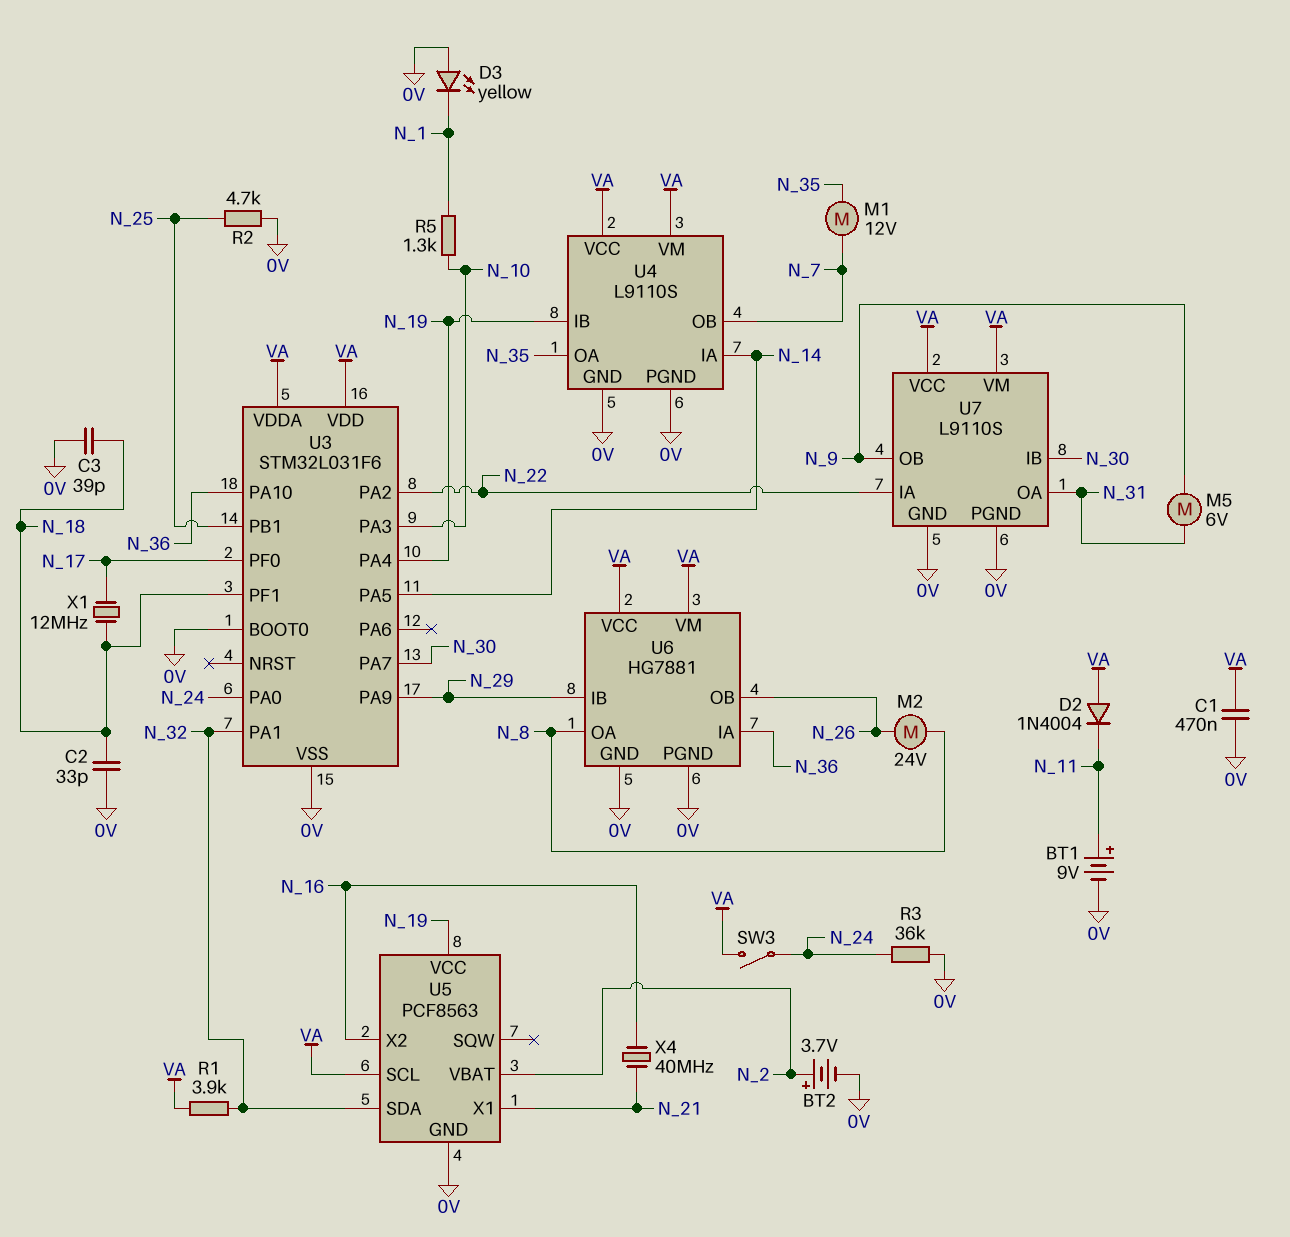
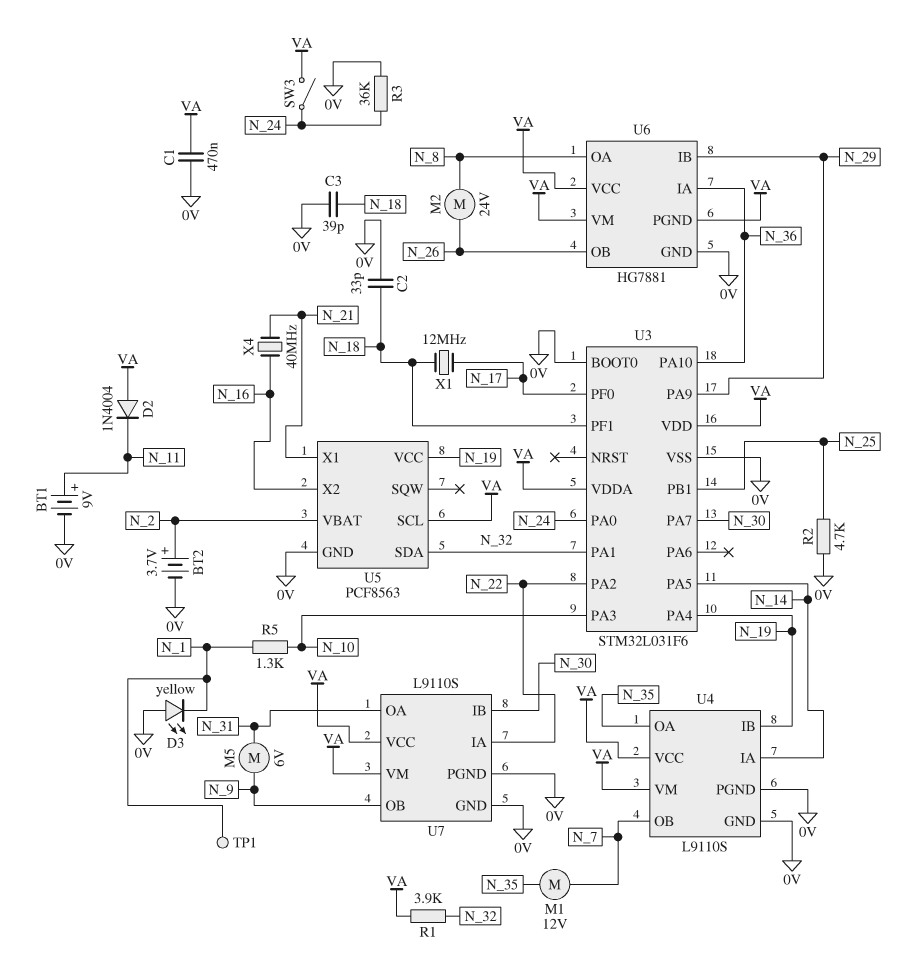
TP1: none -> test point (N_1)
U6 pin PGND: 0V -> VA

